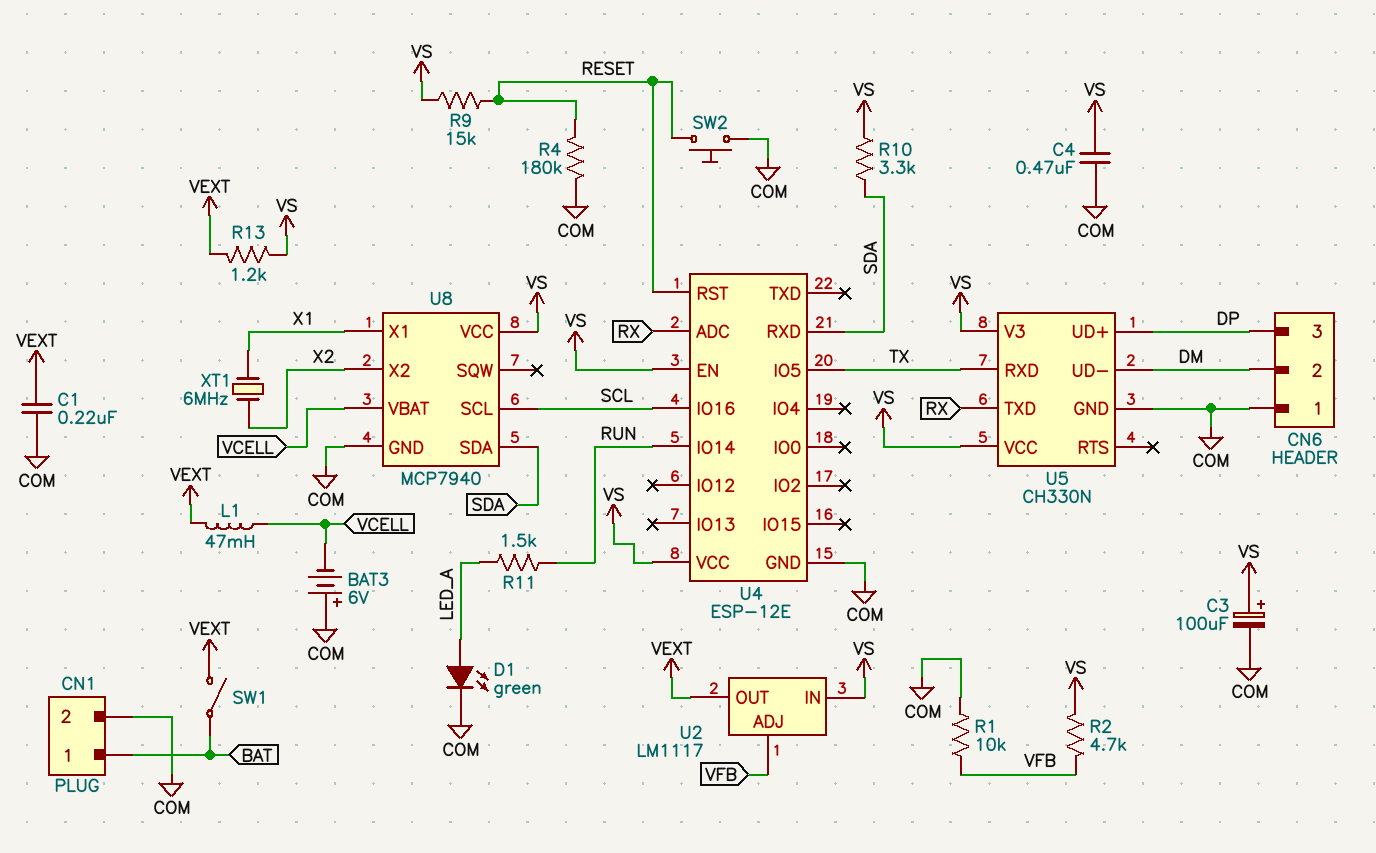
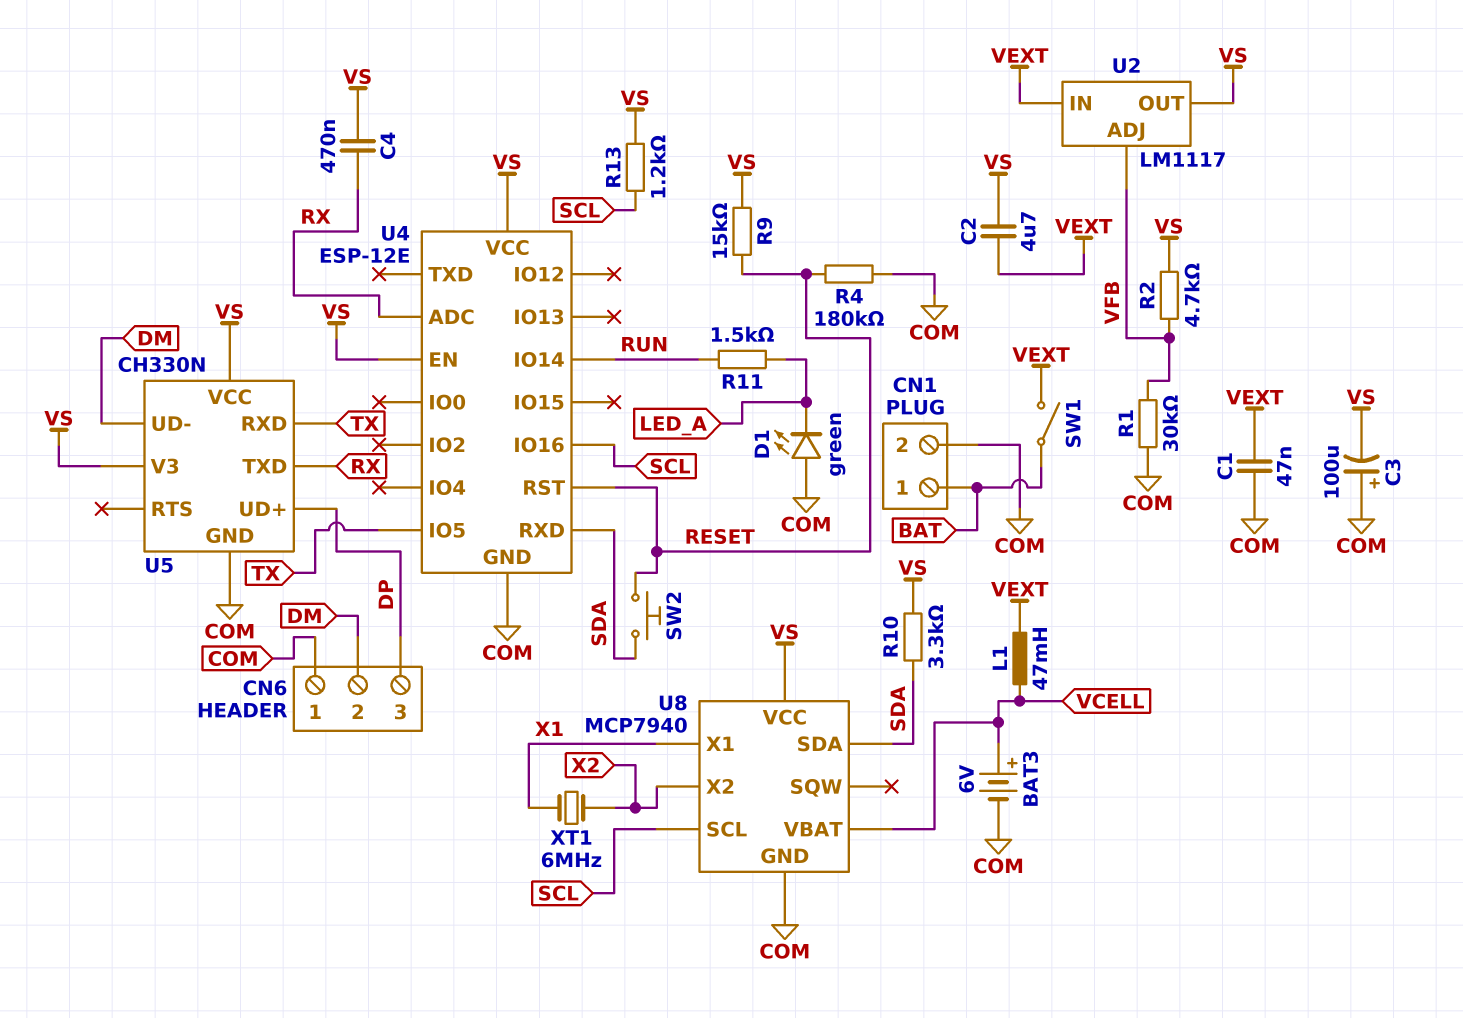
BAT3: 6V (plus COM, minus VCELL) -> 6V (plus VCELL, minus COM)
C1: 220nF (COM, VEXT) -> 47nF (COM, VEXT)
C2: none -> 4.7uF (VEXT, VS)
C3: 100uF (plus VS, minus COM) -> 100uF (plus COM, minus VS)
C4: 470nF (COM, VS) -> 470nF (RX, VS)
D1: LED green (A LED_A, K COM) -> LED green (A COM, K LED_A)
R1: 10k (COM, VFB) -> 30k (COM, VFB)
R13: 1.2k (VEXT, VS) -> 1.2k (SCL, VS)
SW2: button (COM, RESET) -> button (RESET, SDA)
U2 pin IN: VS -> VEXT
U2 pin OUT: VEXT -> VS

